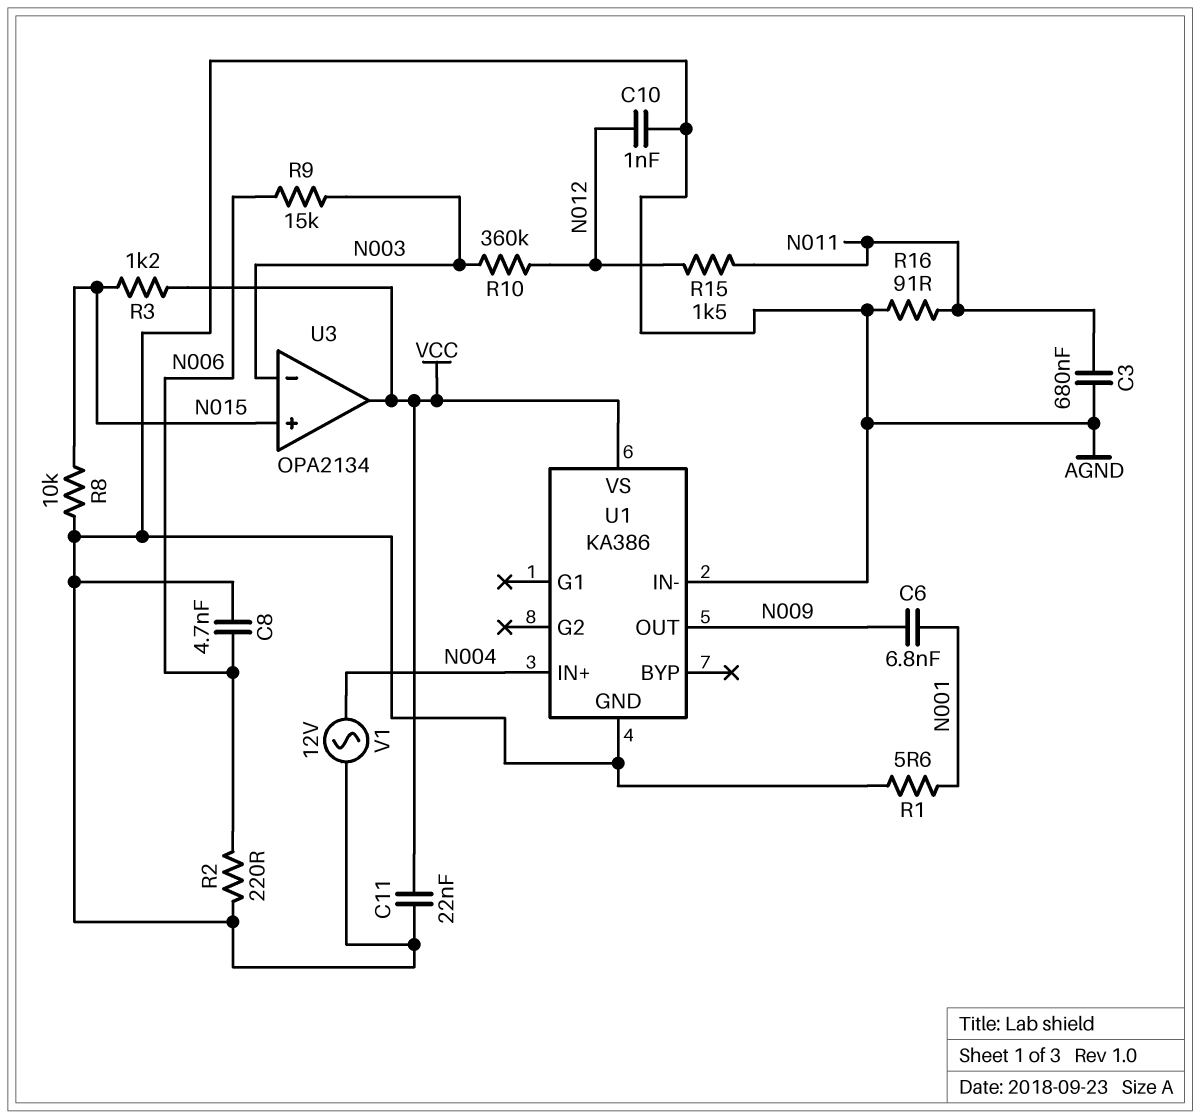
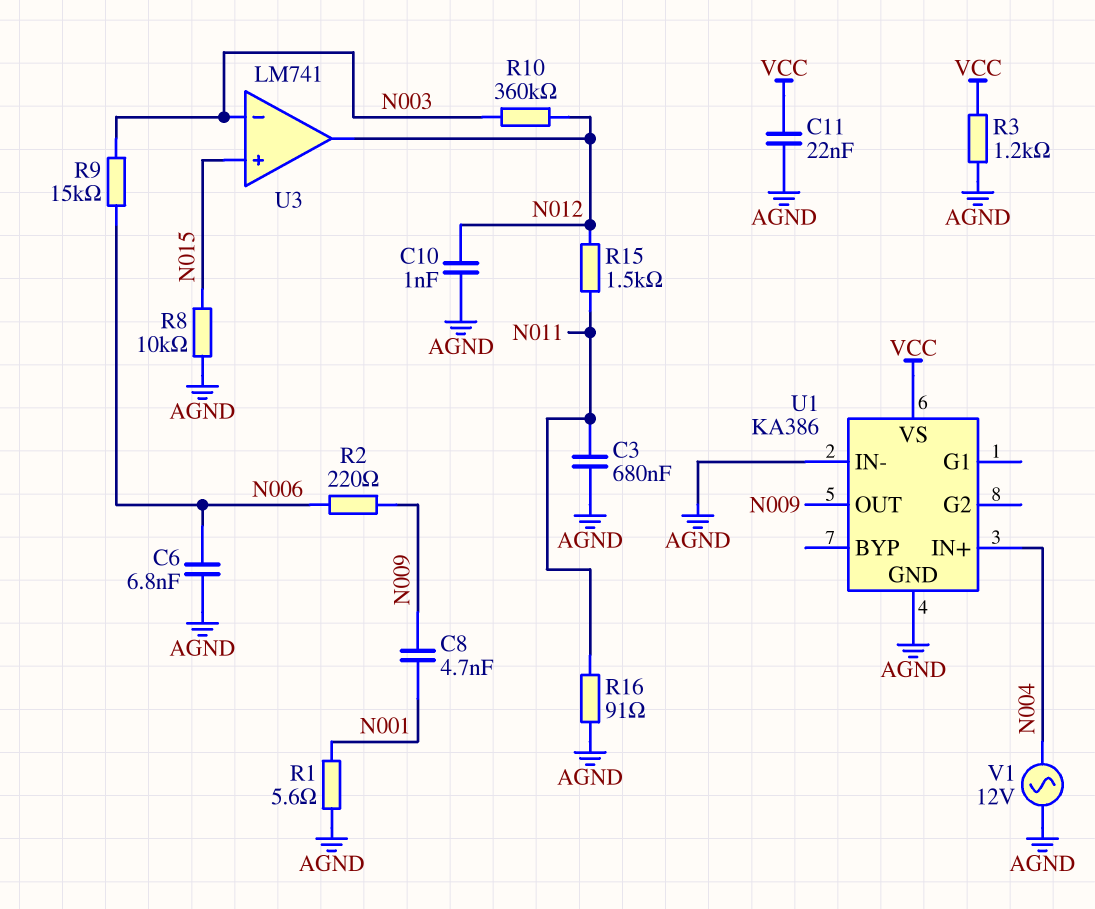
C6: 6.8nF (N001, N009) -> 6.8nF (AGND, N006)
C8: 4.7nF (AGND, N006) -> 4.7nF (N001, N009)
R2: 220 (AGND, N006) -> 220 (N006, N009)
R3: 1.2k (N015, VCC) -> 1.2k (AGND, VCC)
U3: OPA2134 -> LM741
U3 pin out: VCC -> N012

